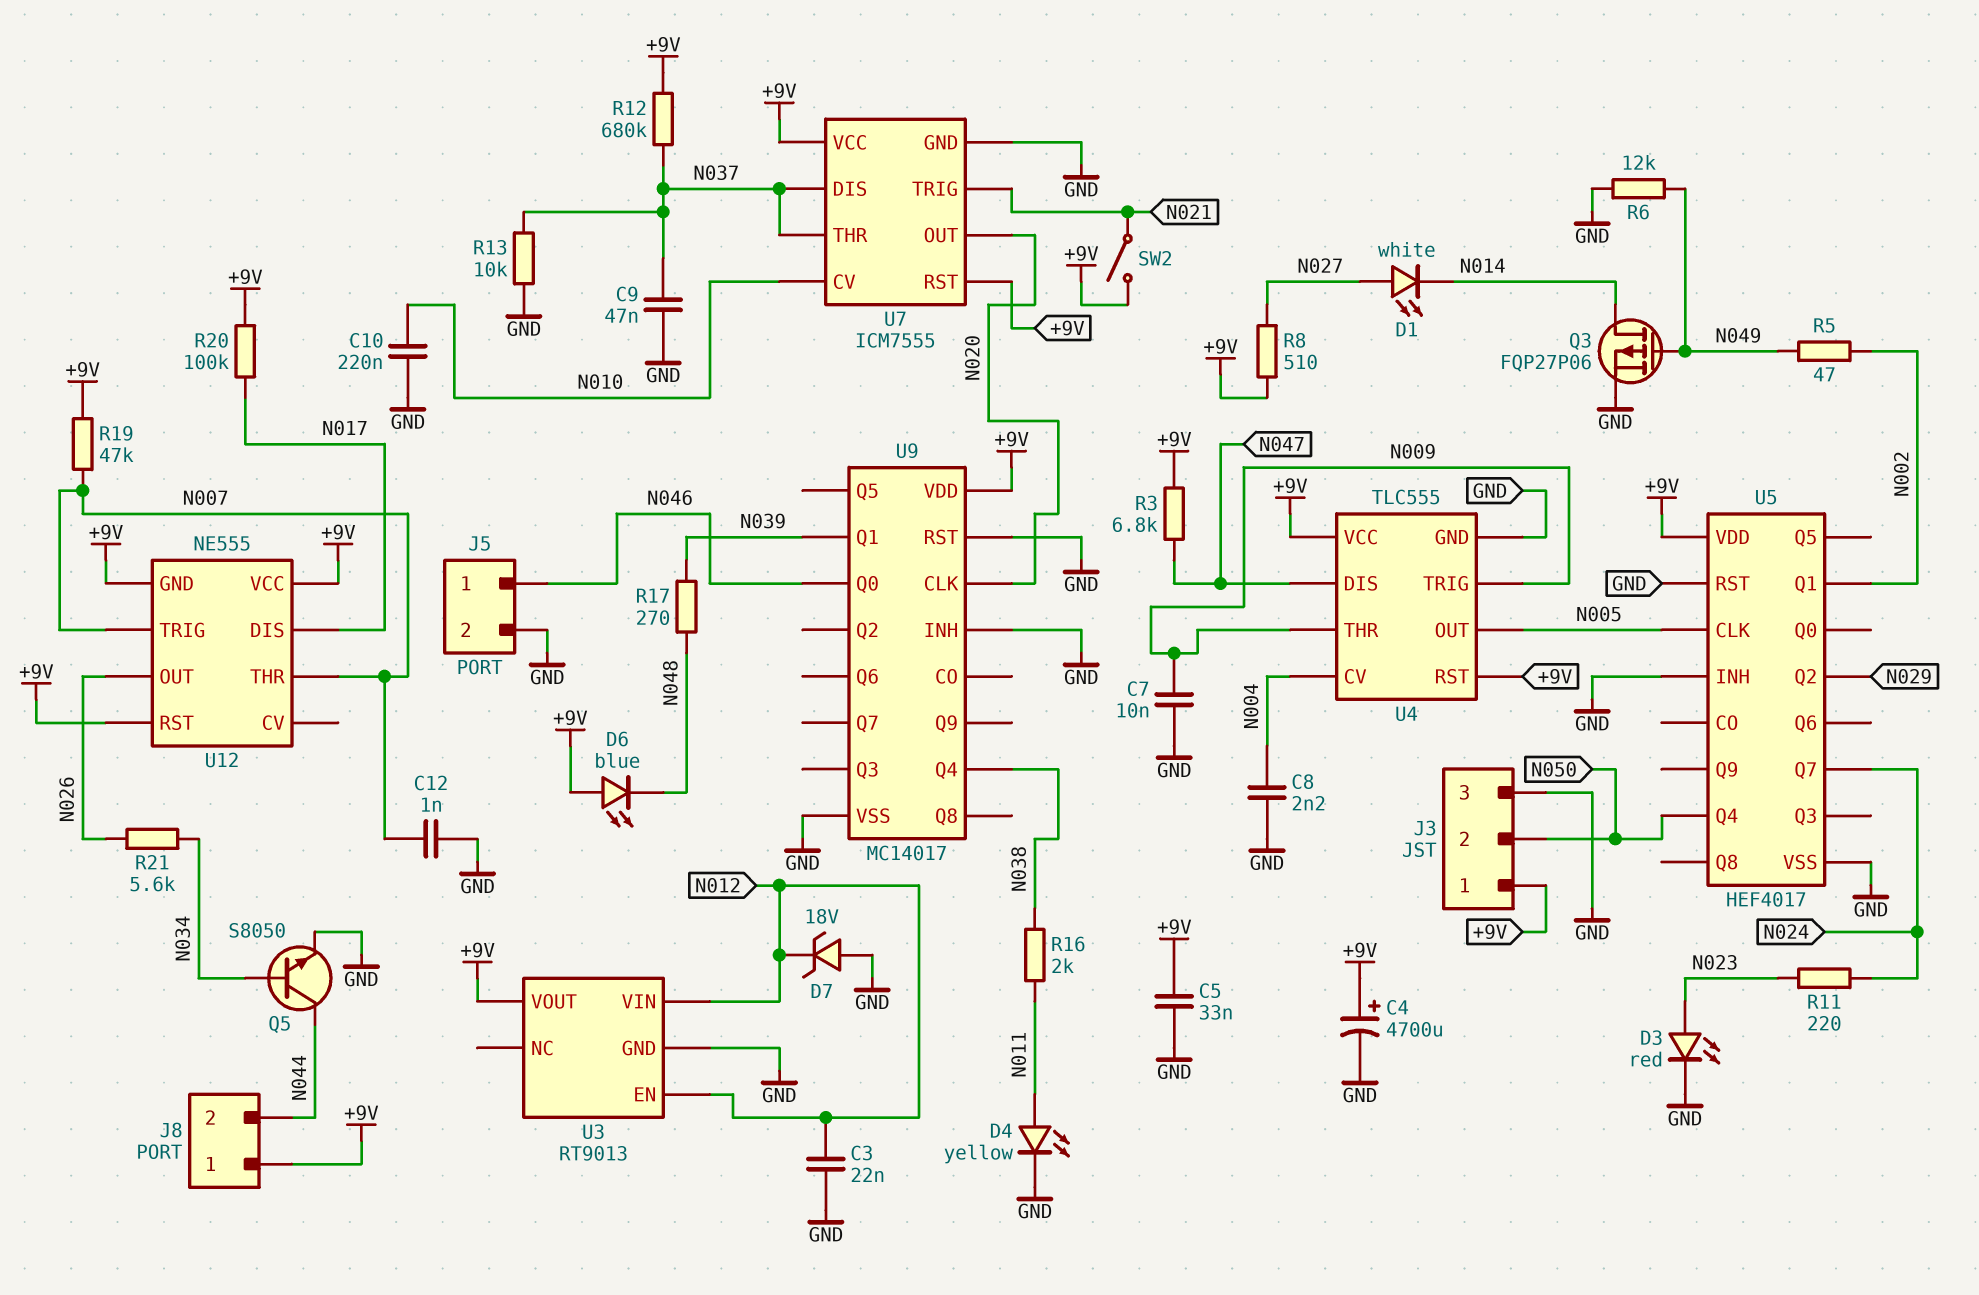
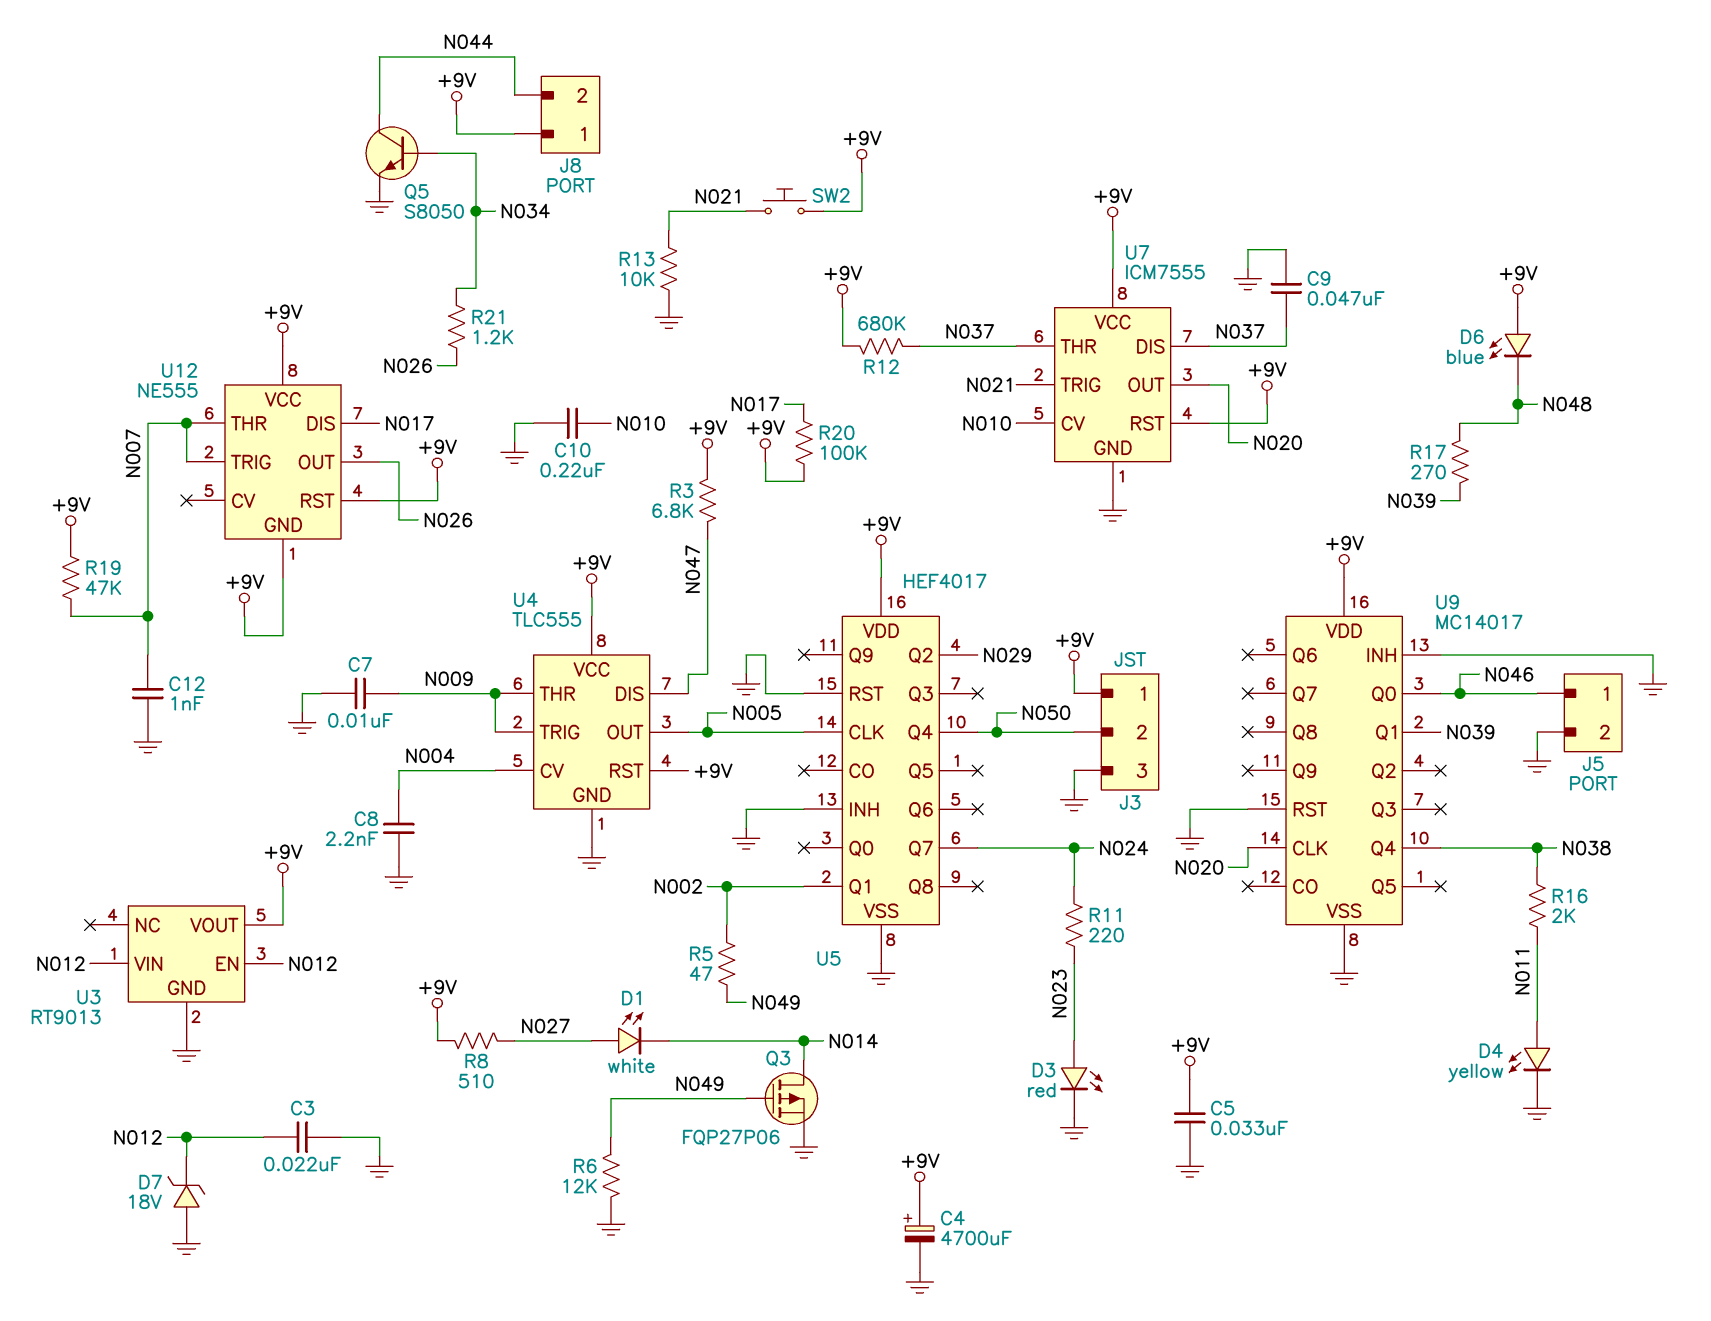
R13: 10k (GND, N037) -> 10k (GND, N021)
R21: 5.6k (N026, N034) -> 1.2k (N026, N034)
SW2: switch (+9V, N021) -> button (+9V, N021)

